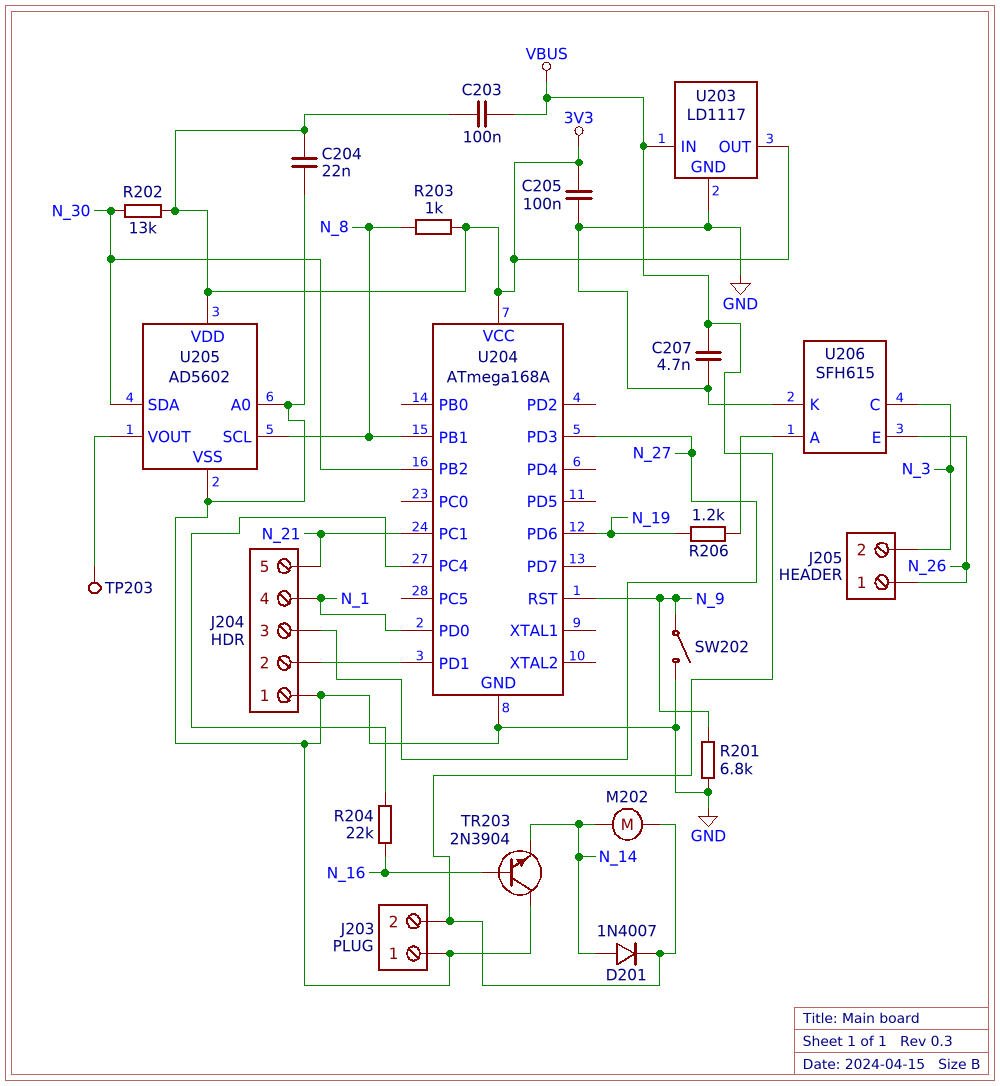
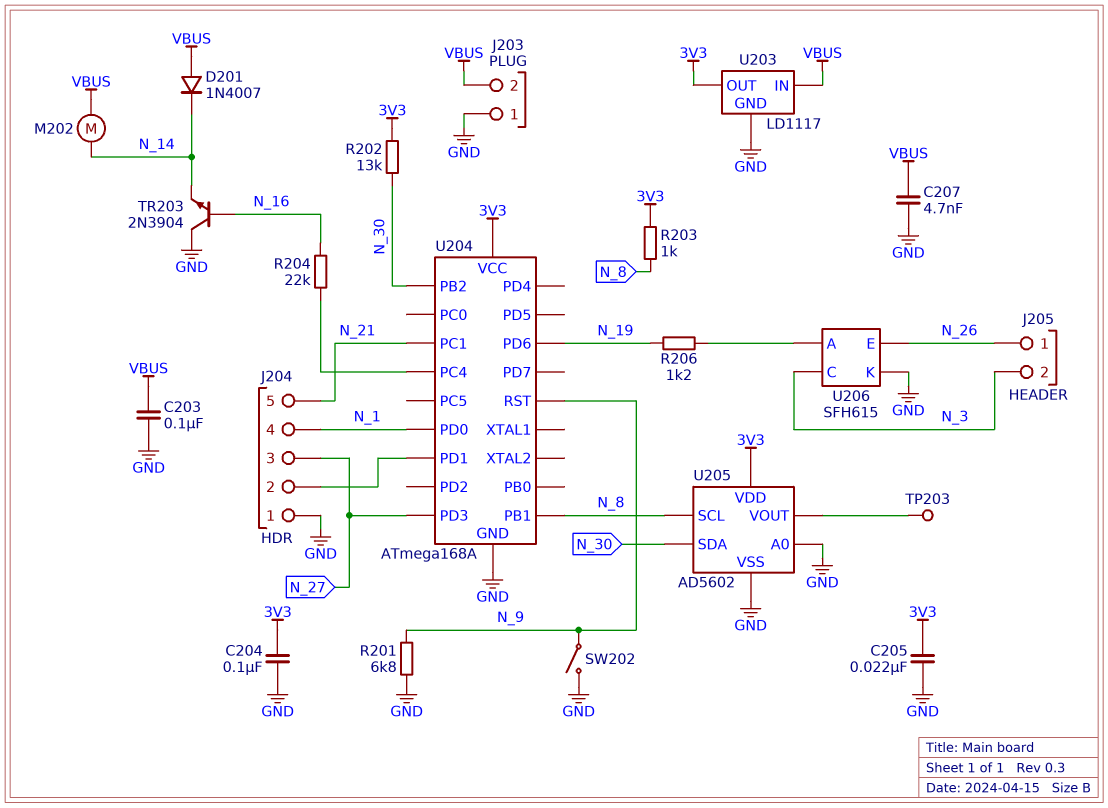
C203: 100nF (3V3, VBUS) -> 100nF (GND, VBUS)
C204: 22nF (3V3, GND) -> 100nF (3V3, GND)
C205: 100nF (3V3, GND) -> 22nF (3V3, GND)
D201: diode 1N4007 (A N_14, K VBUS) -> diode 1N4007 (A VBUS, K N_14)

